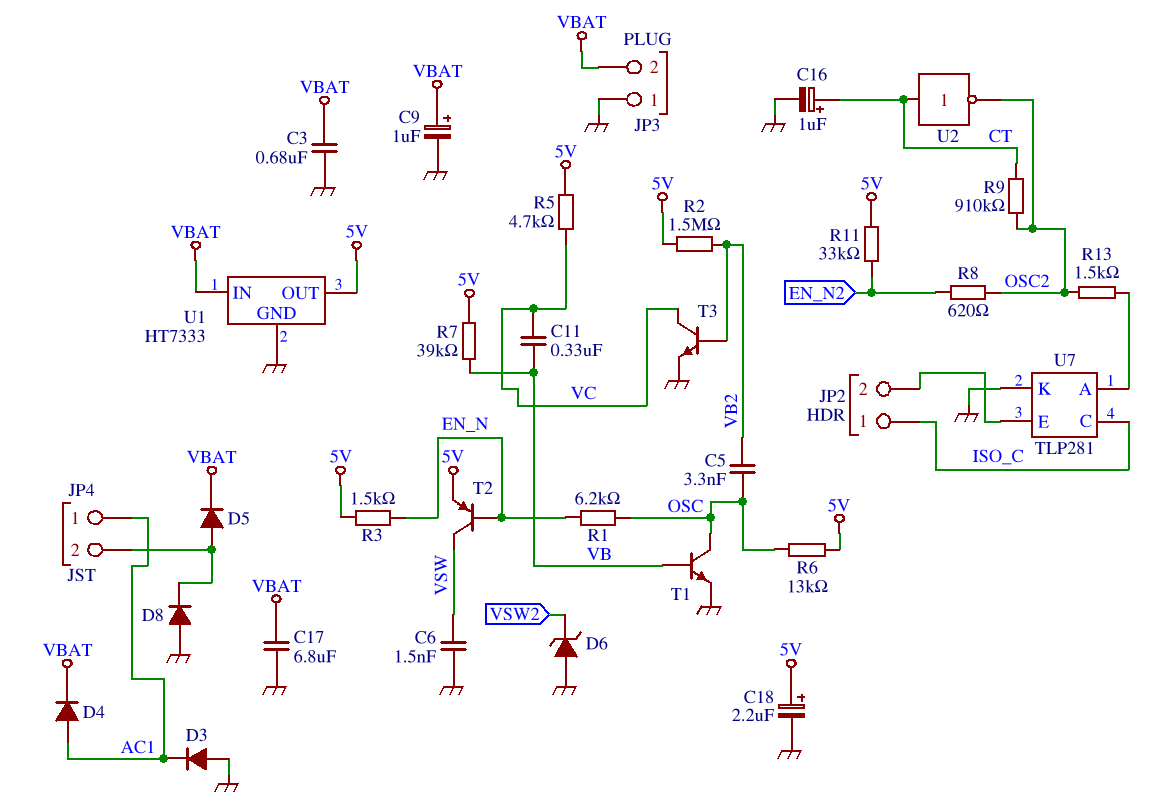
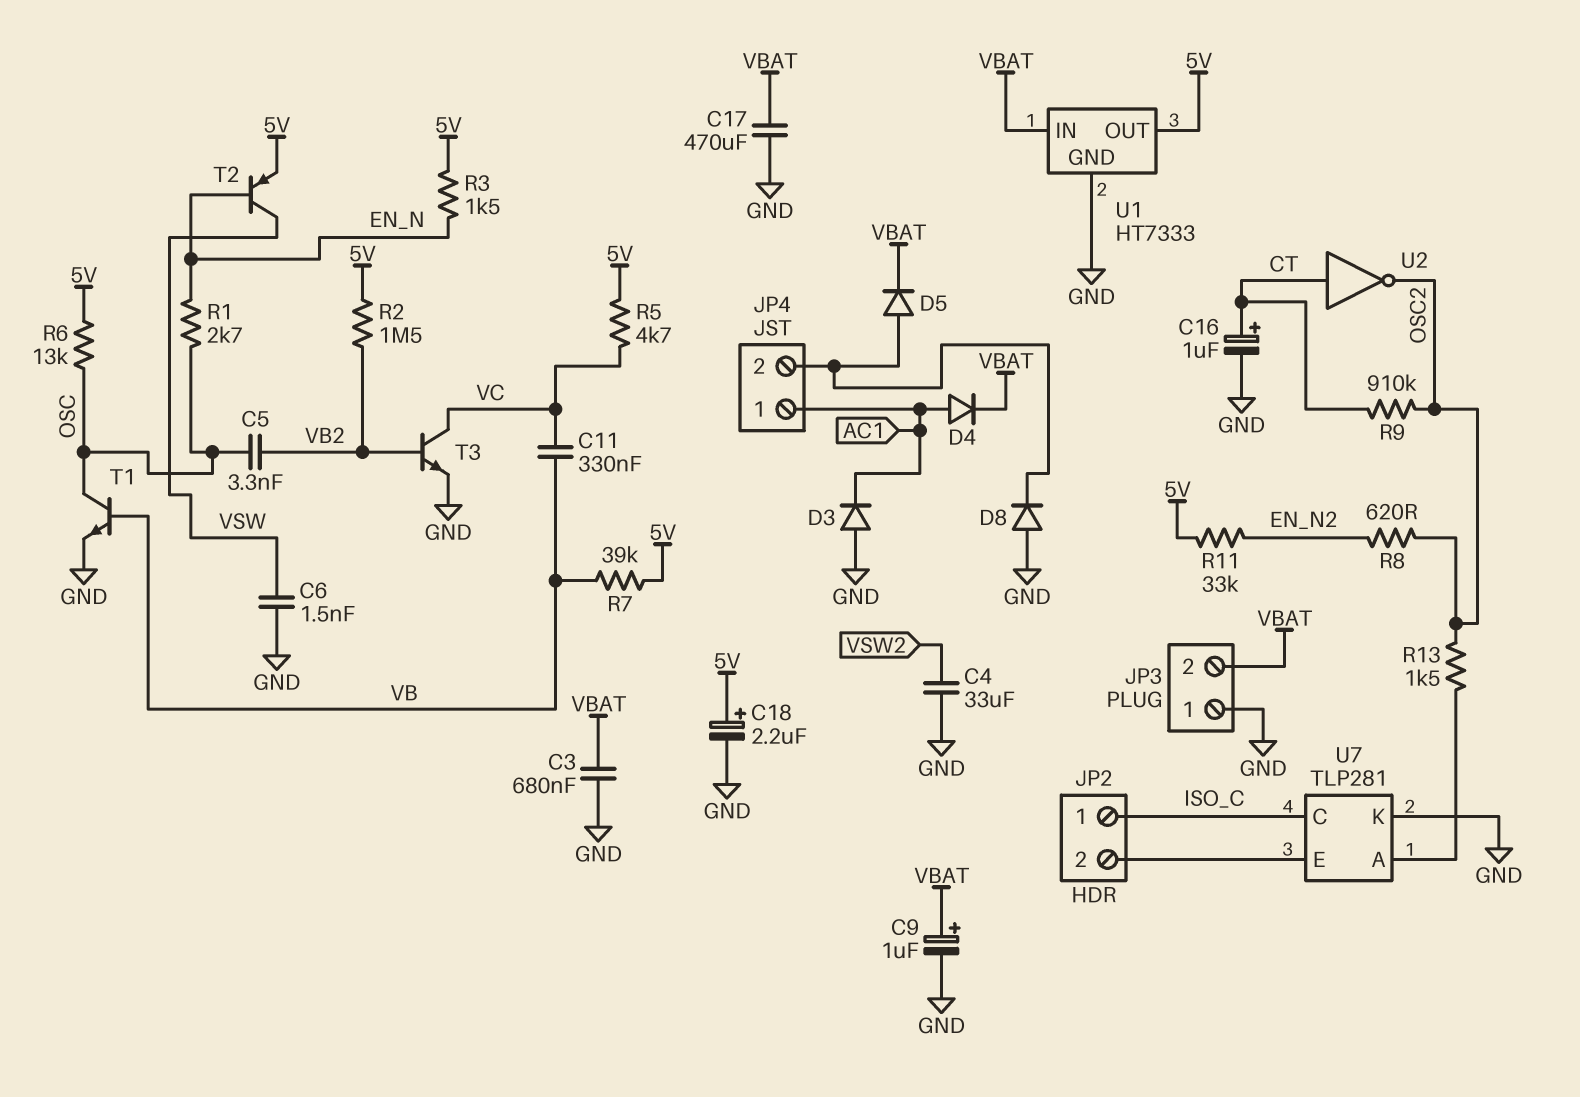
C4: none -> 33uF (GND, VSW2)
C17: 6.8uF (GND, VBAT) -> 470uF (GND, VBAT)
D6: zener (A GND, K VSW2) -> none
R1: 6.2k (EN_N, OSC) -> 2.7k (EN_N, OSC)

